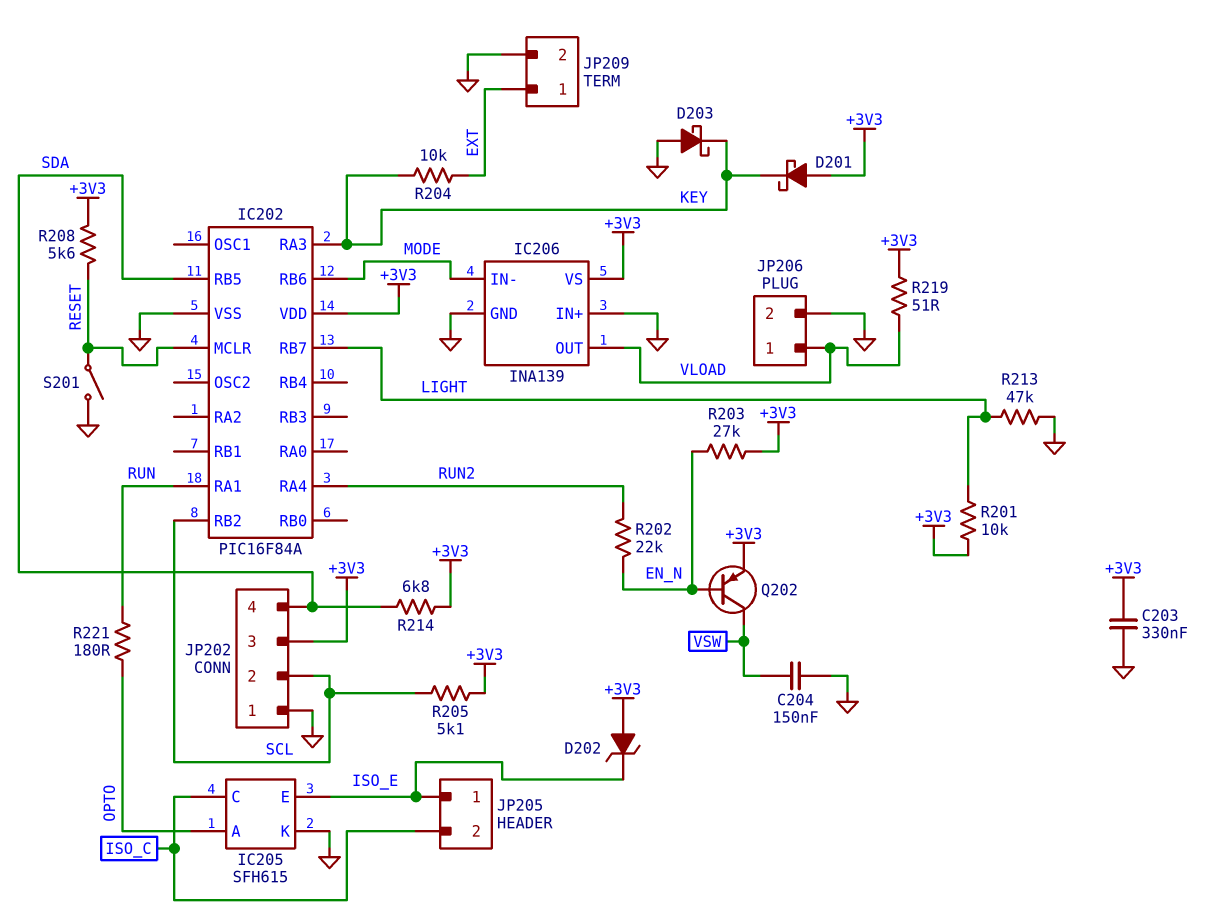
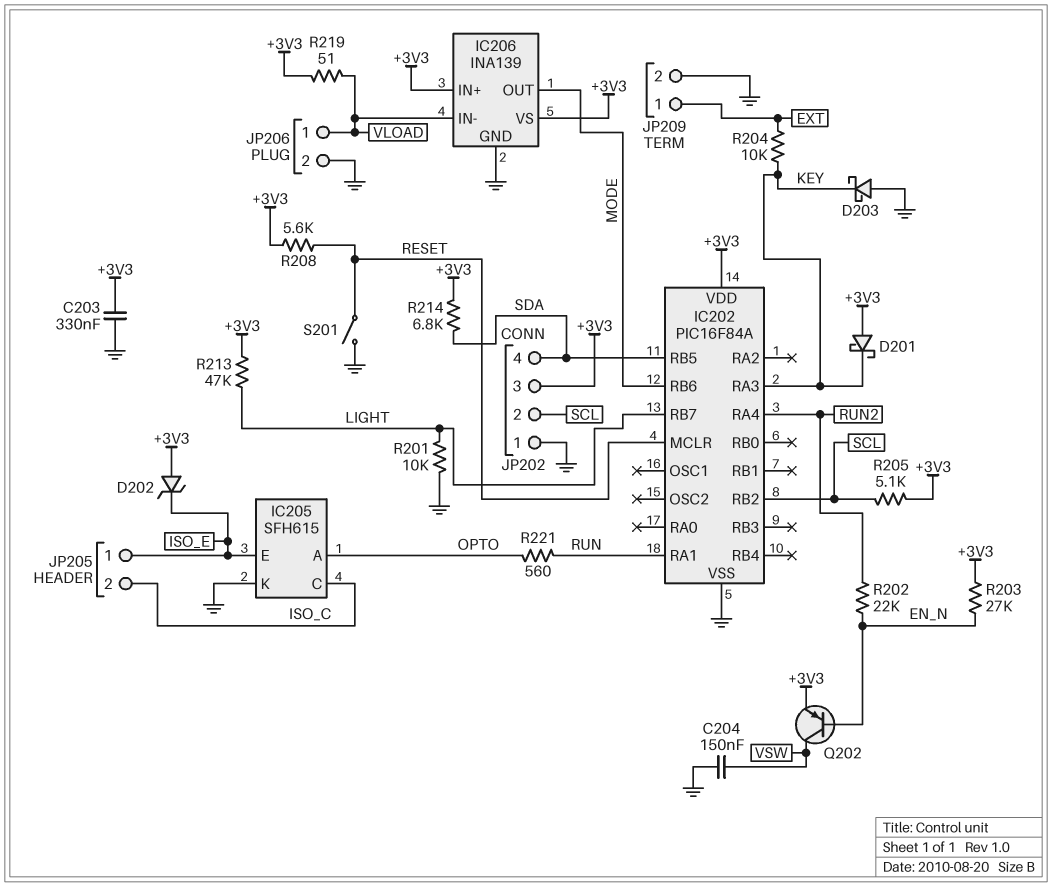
IC206 pin IN+: GND -> +3V3
IC206 pin IN-: MODE -> VLOAD
IC206 pin OUT: VLOAD -> MODE
R201: 10k (+3V3, LIGHT) -> 10k (GND, LIGHT)
R213: 47k (GND, LIGHT) -> 47k (+3V3, LIGHT)
R221: 180 (OPTO, RUN) -> 560 (OPTO, RUN)

